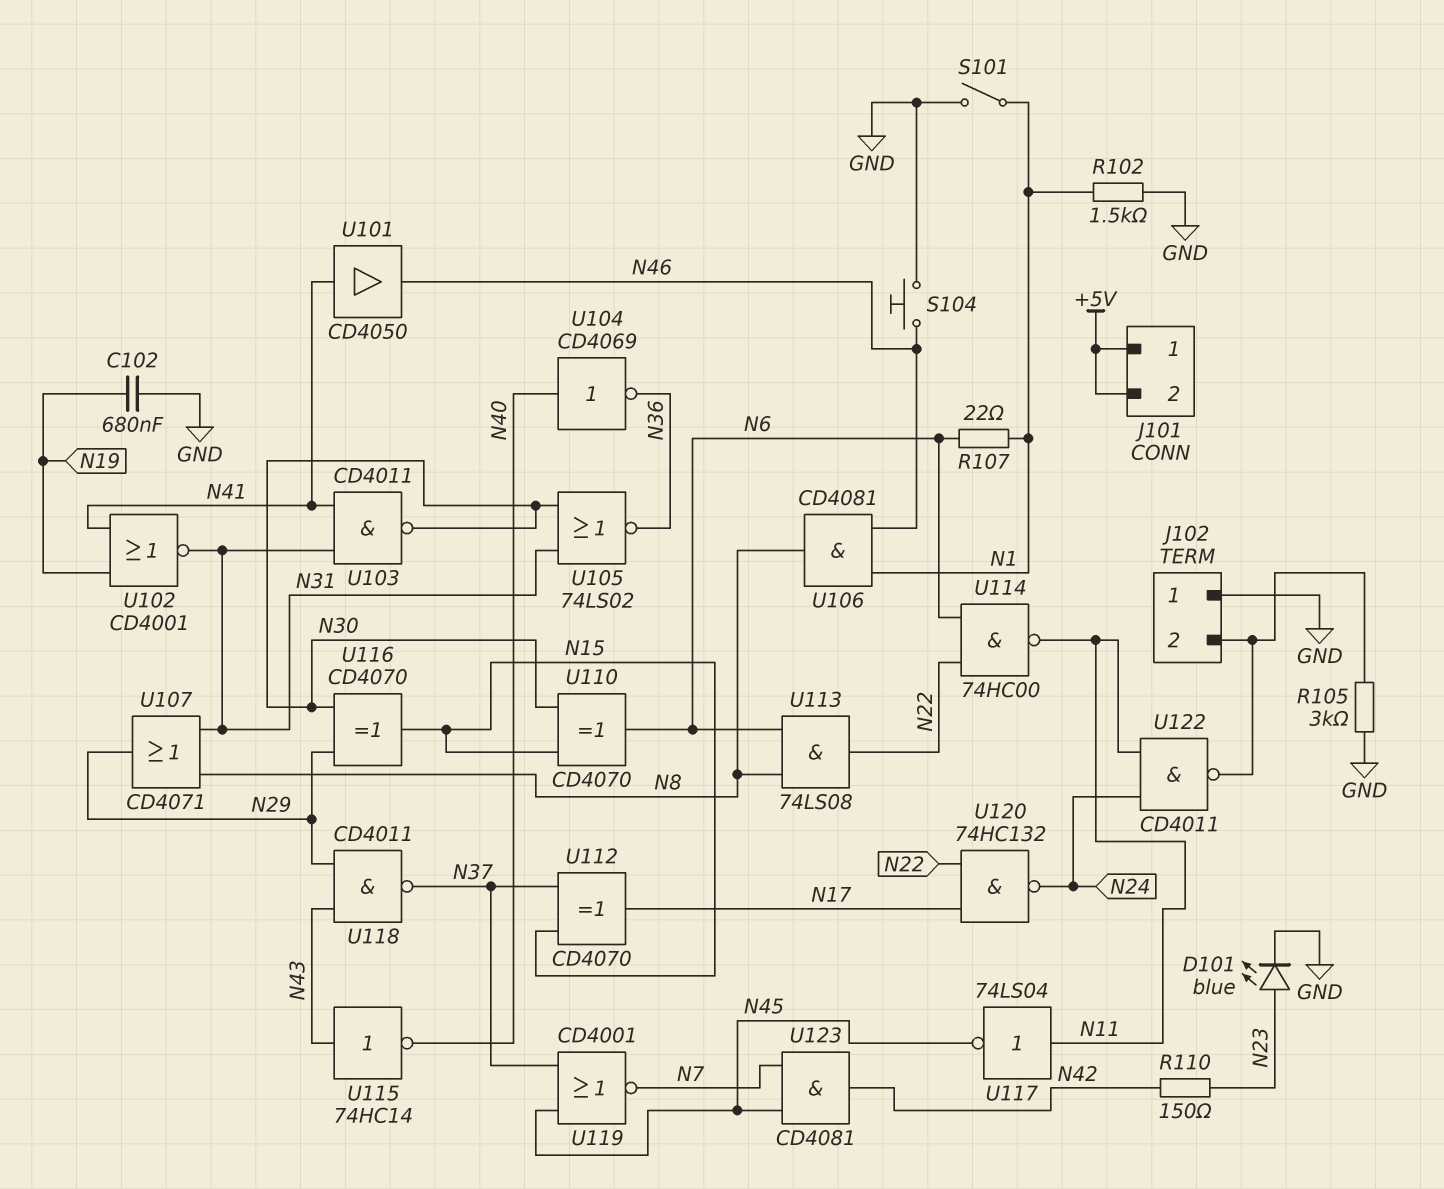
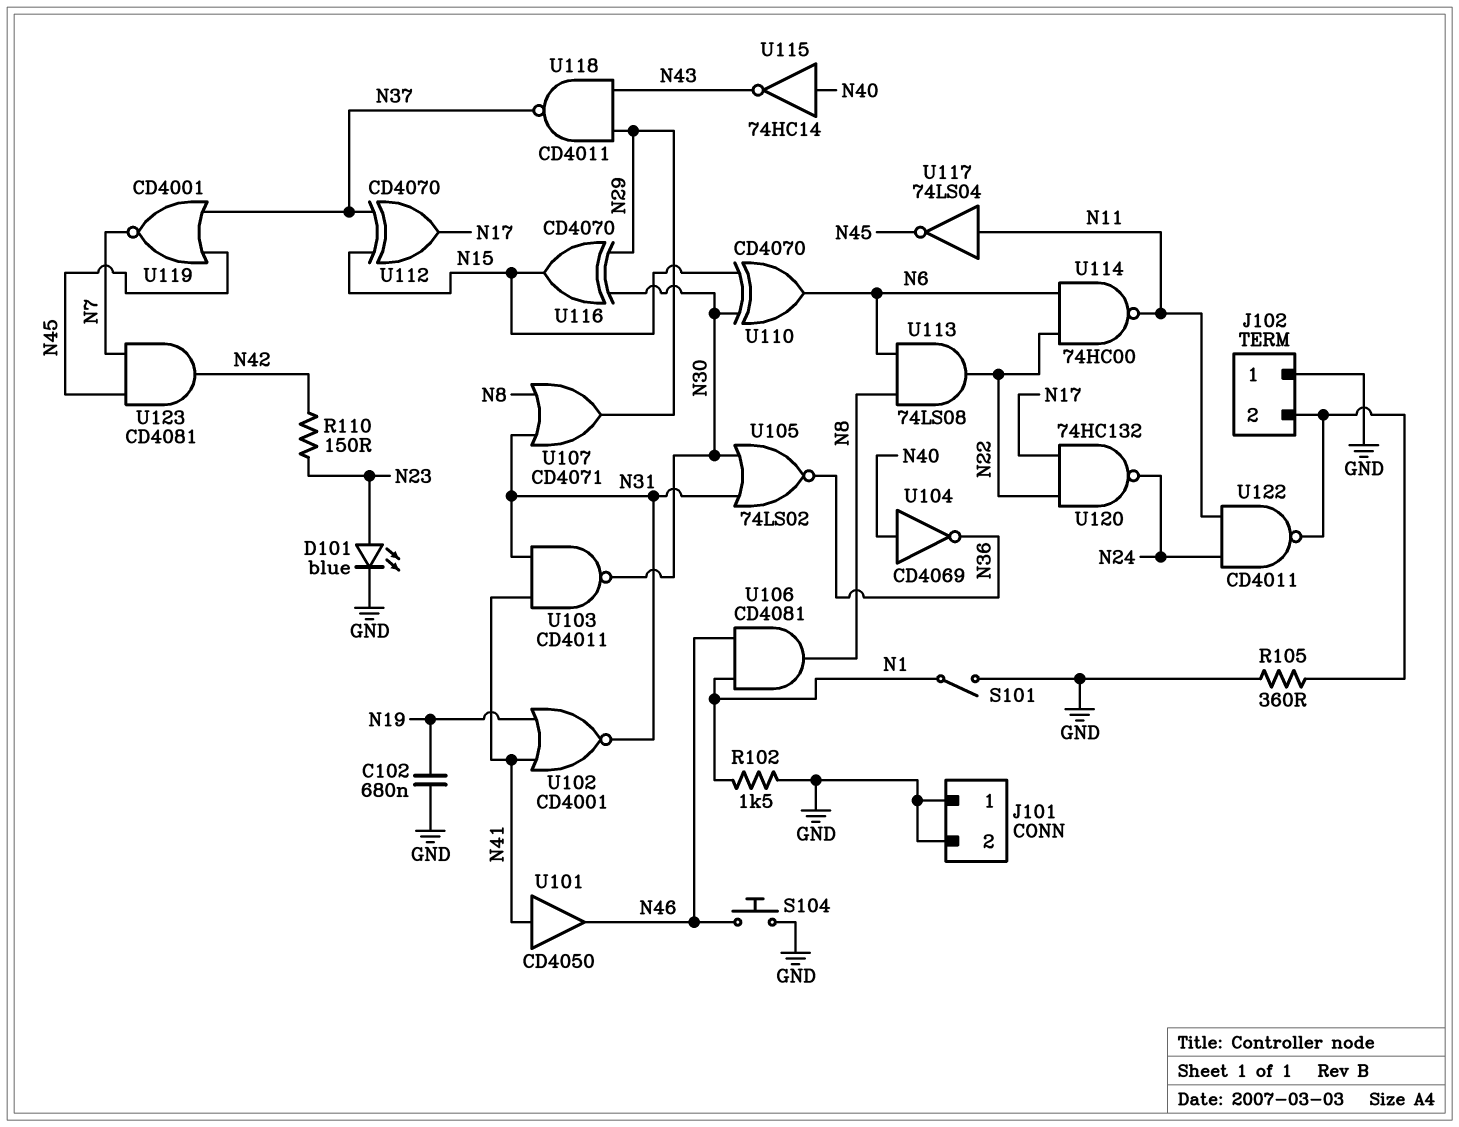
J101 pin 1: +5V -> GND
J101 pin 2: +5V -> GND
R105: 3k (GND, J102/2) -> 360 (GND, J102/2)
R107: 22 (N1, N6) -> none
U115: NOT 74HC14 (in N43, out N40) -> NOT 74HC14 (in N40, out N43)

